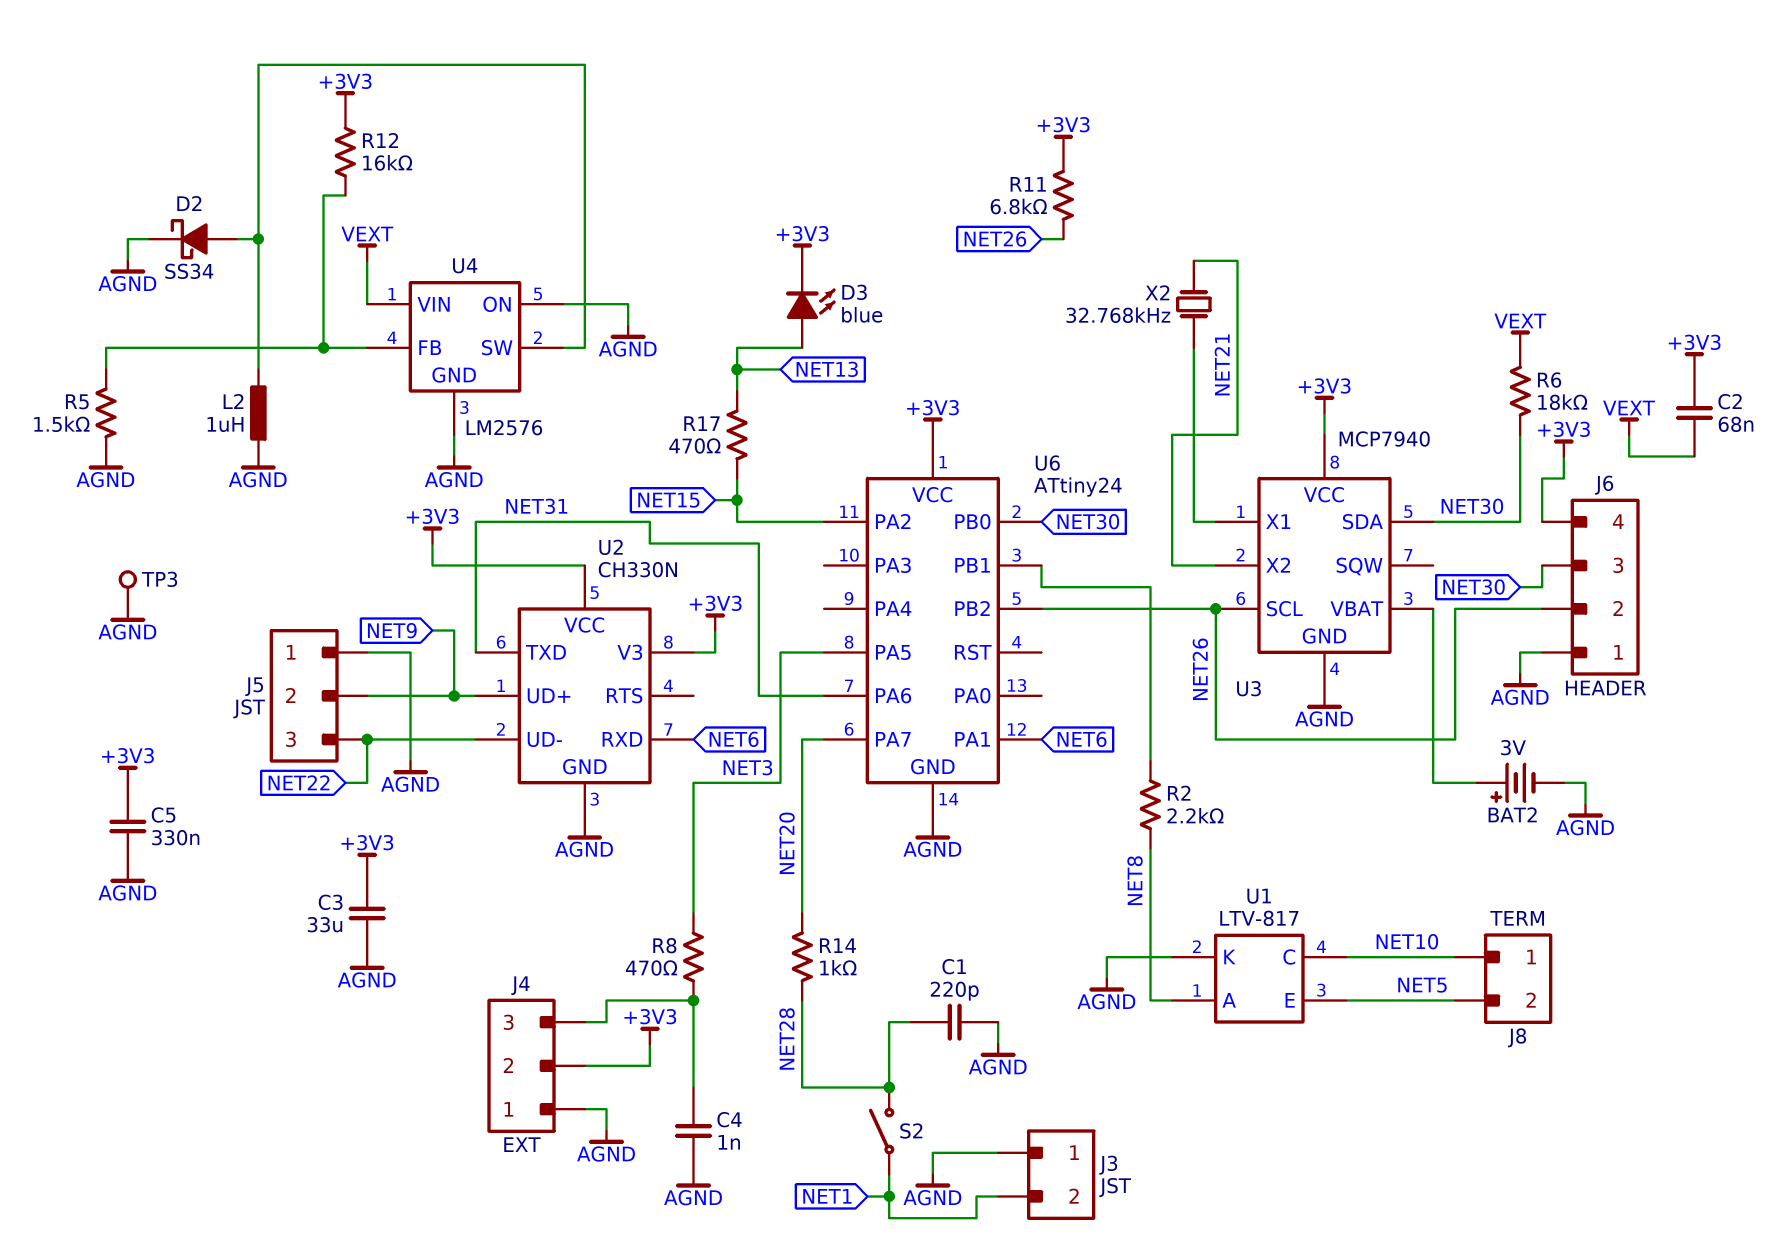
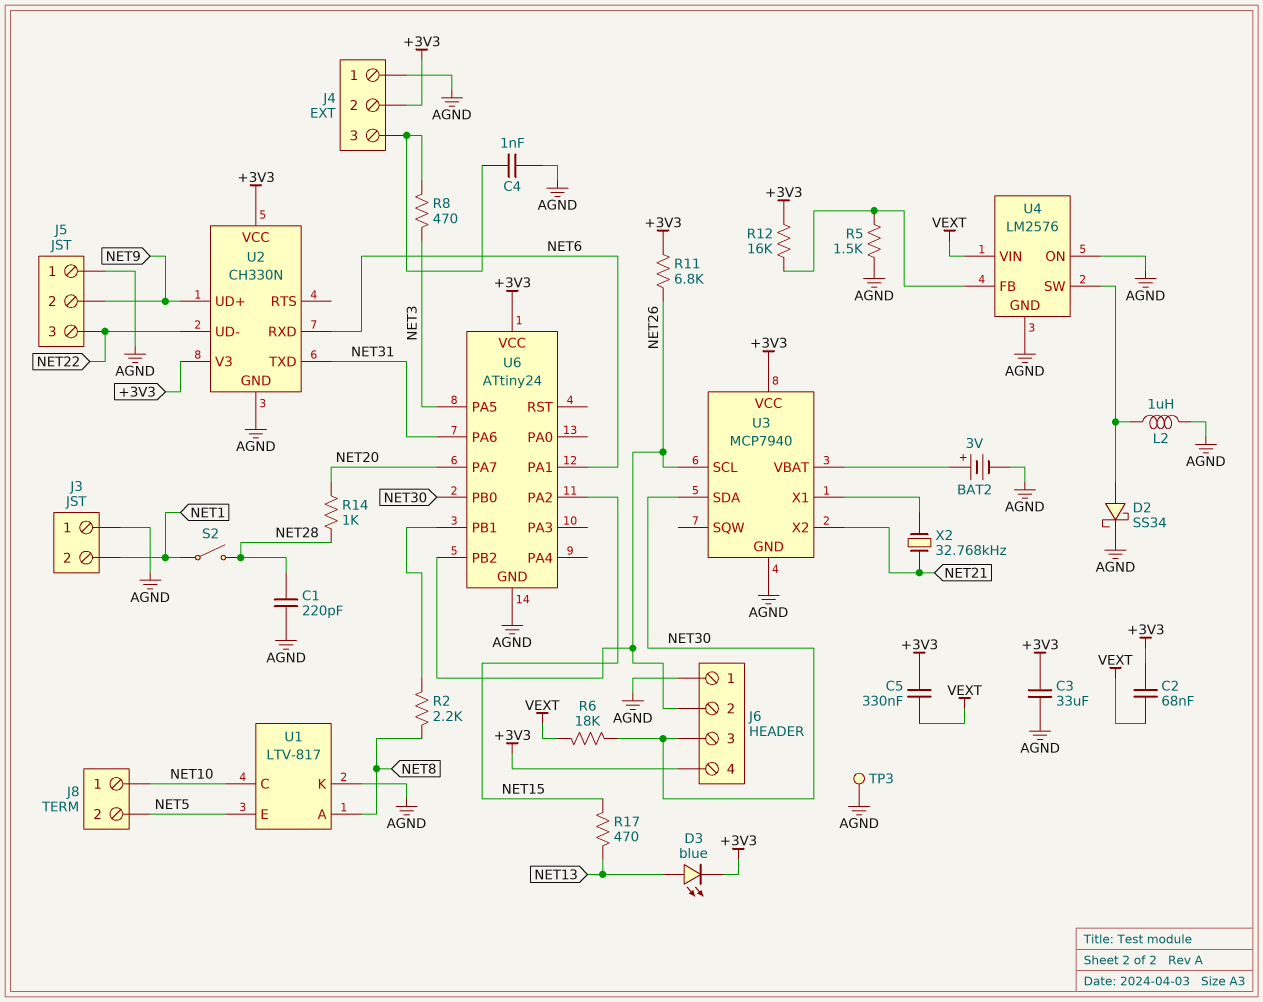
C5: 330nF (+3V3, AGND) -> 330nF (+3V3, VEXT)

